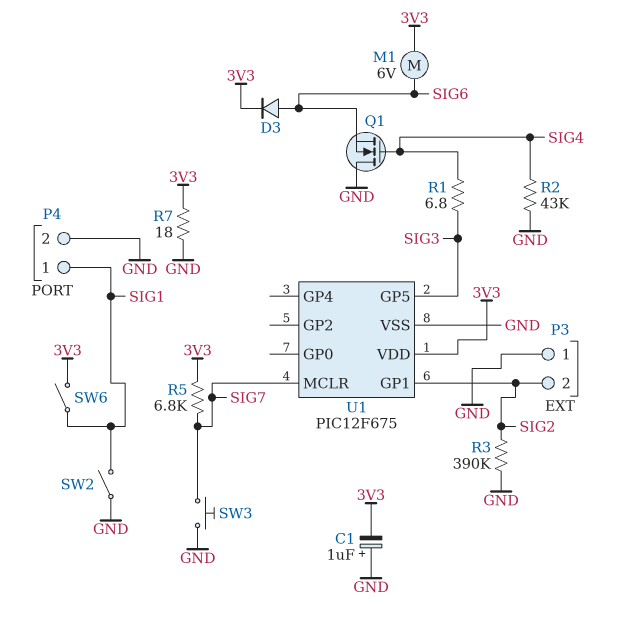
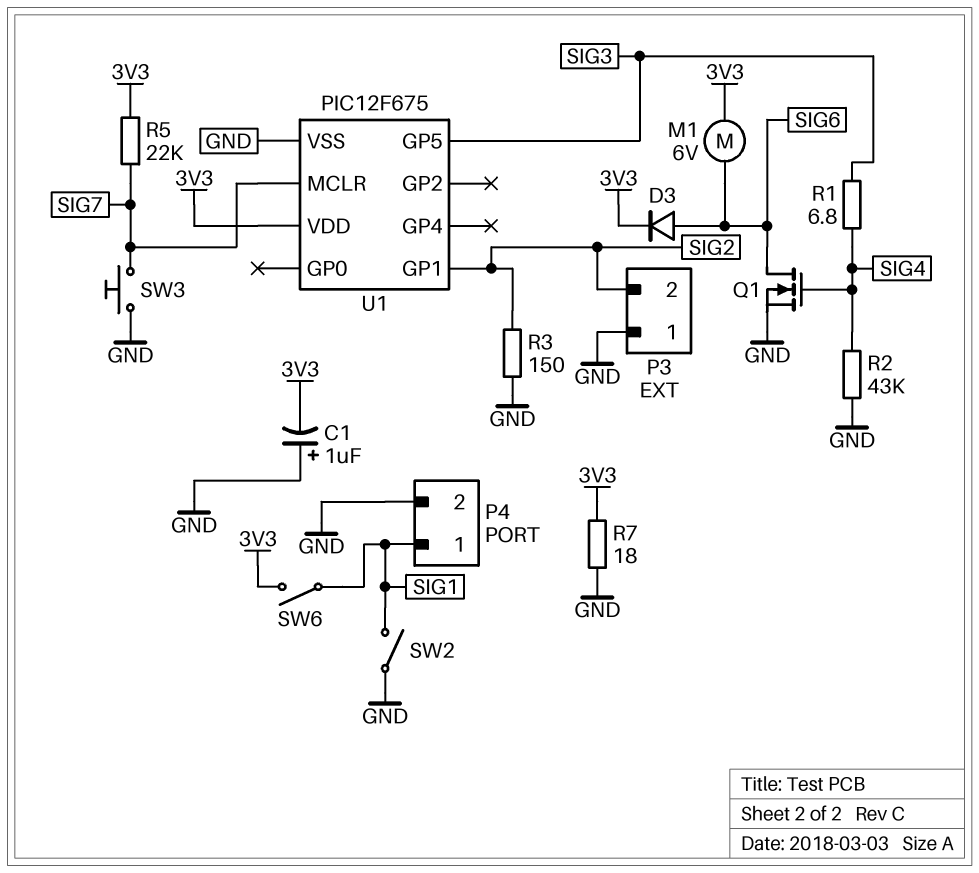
Q1: NMOS (G SIG4, D GND, S SIG6) -> NMOS (G SIG4, D SIG6, S GND)
R3: 390k (GND, SIG2) -> 150 (GND, SIG2)
R5: 6.8k (3V3, SIG7) -> 22k (3V3, SIG7)

